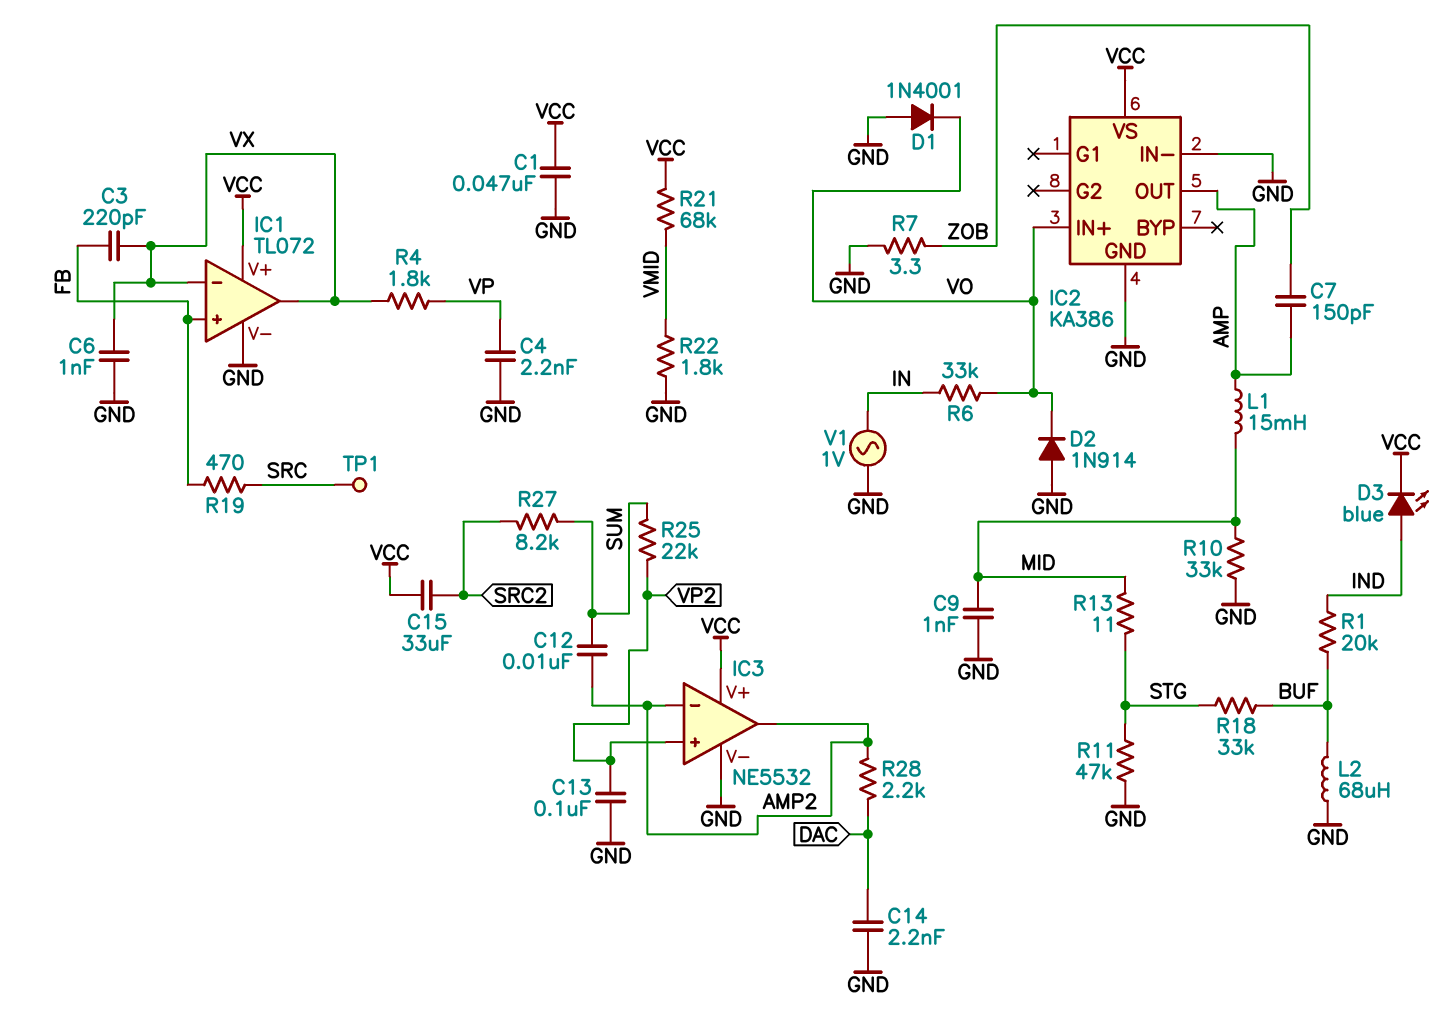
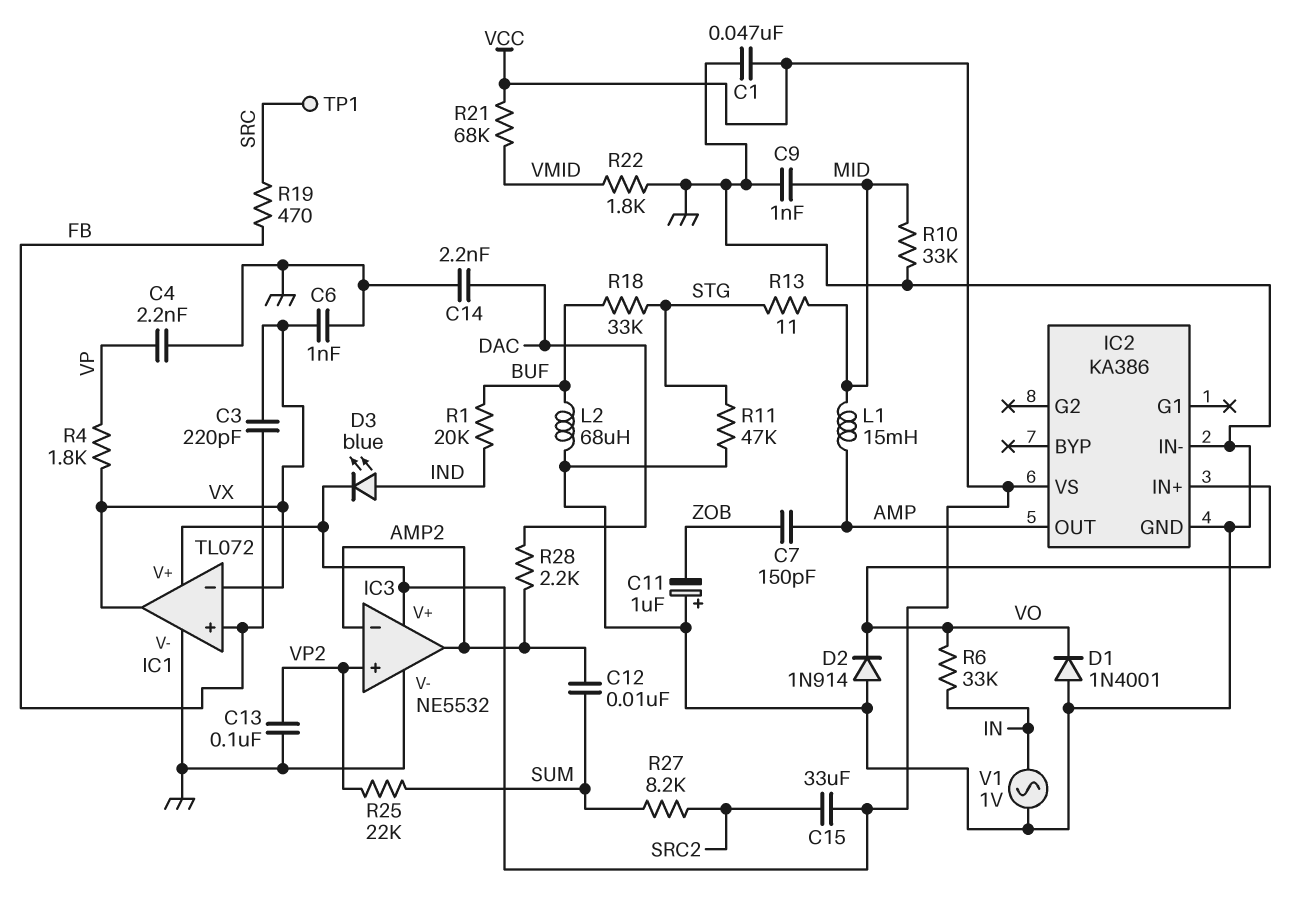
C11: none -> 1uF (plus GND, minus ZOB)
R7: 3.3 (GND, ZOB) -> none

